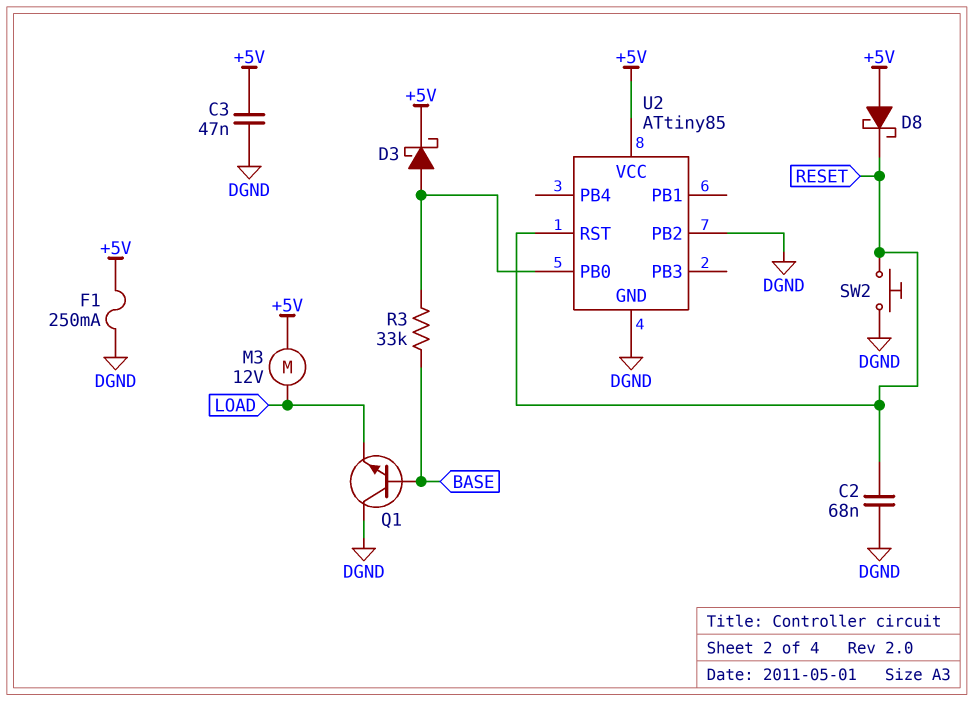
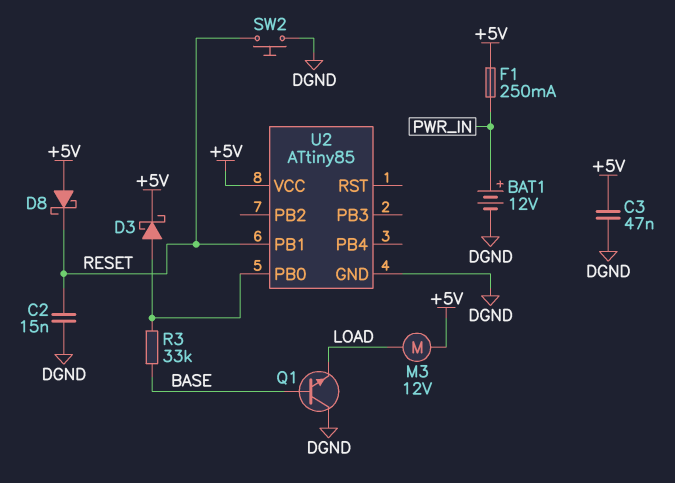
BAT1: none -> 12V (plus PWR_IN, minus DGND)
C2: 68nF (DGND, RESET) -> 15nF (DGND, RESET)
F1: 250mA (+5V, DGND) -> 250mA (+5V, PWR_IN)
U2 pin PB1: none -> RESET
U2 pin PB2: DGND -> none
U2 pin RST: RESET -> none

